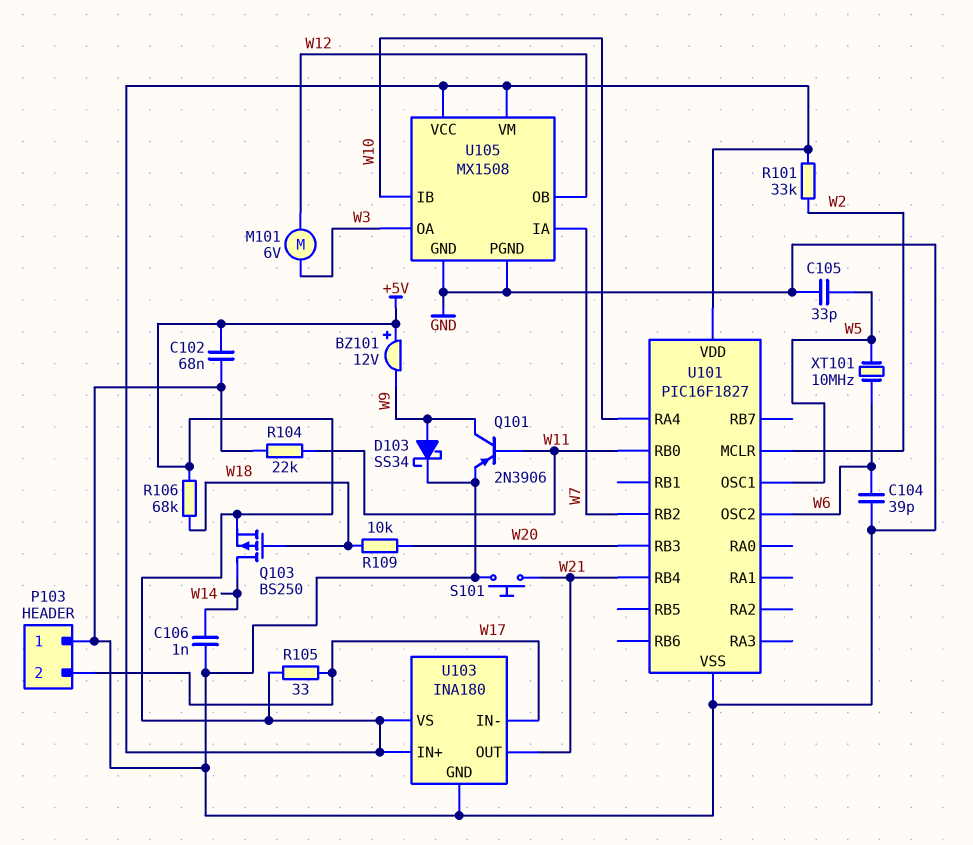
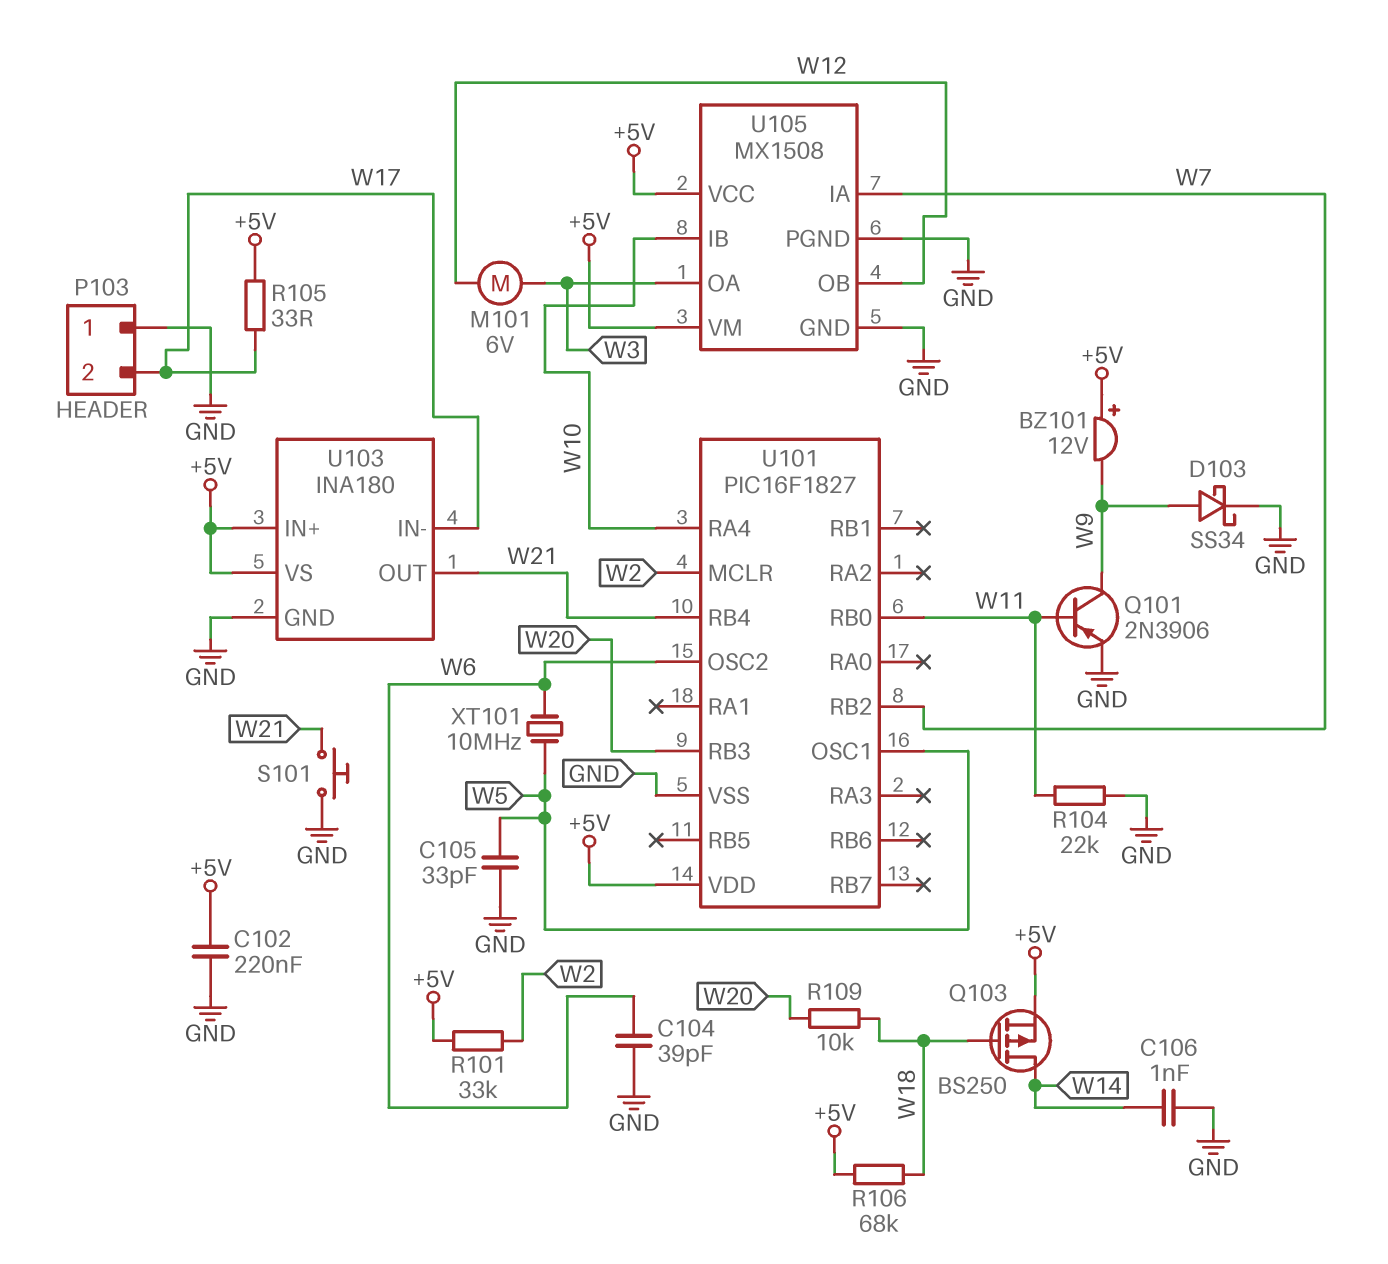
C102: 68nF (+5V, GND) -> 220nF (+5V, GND)

